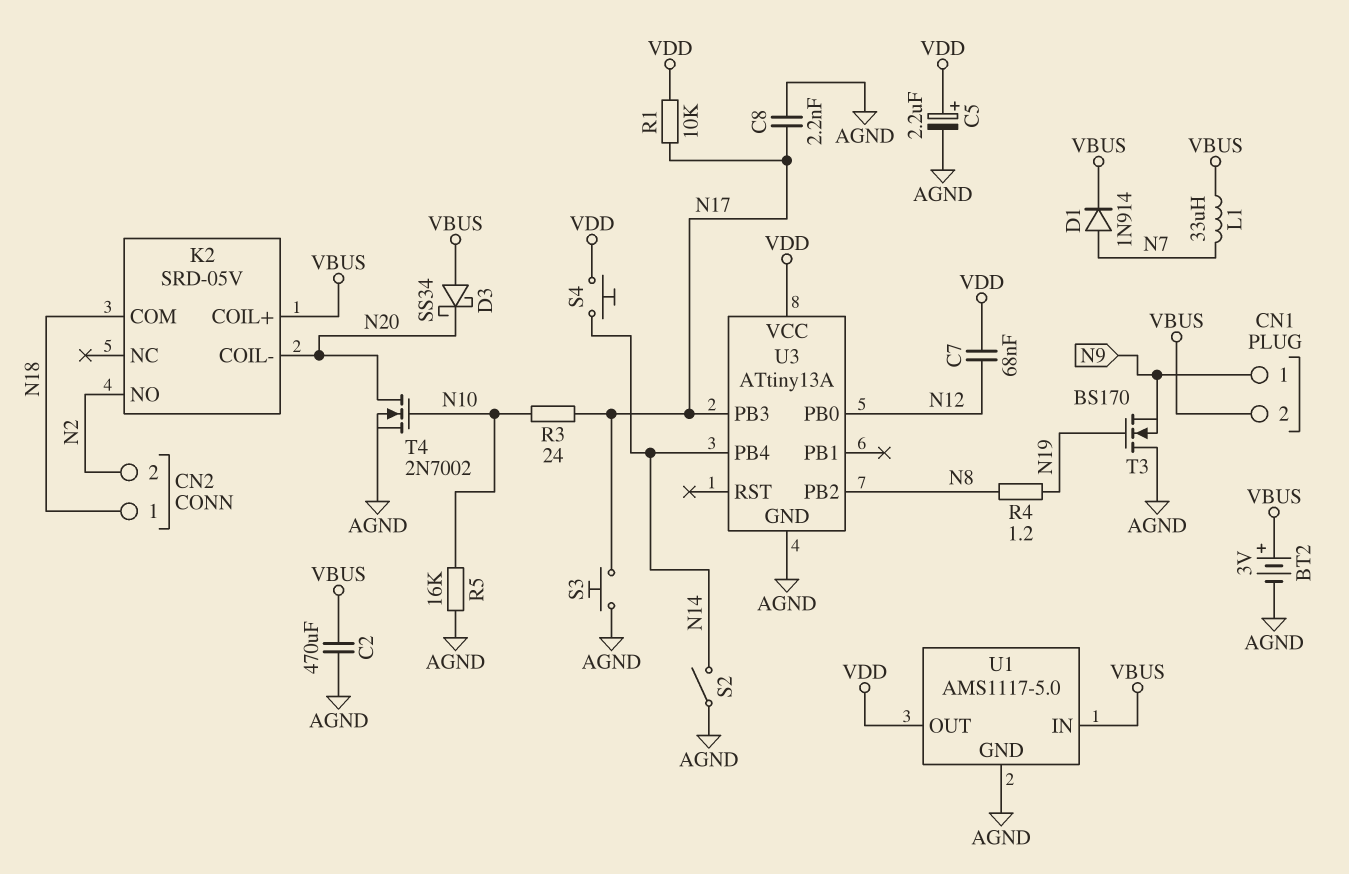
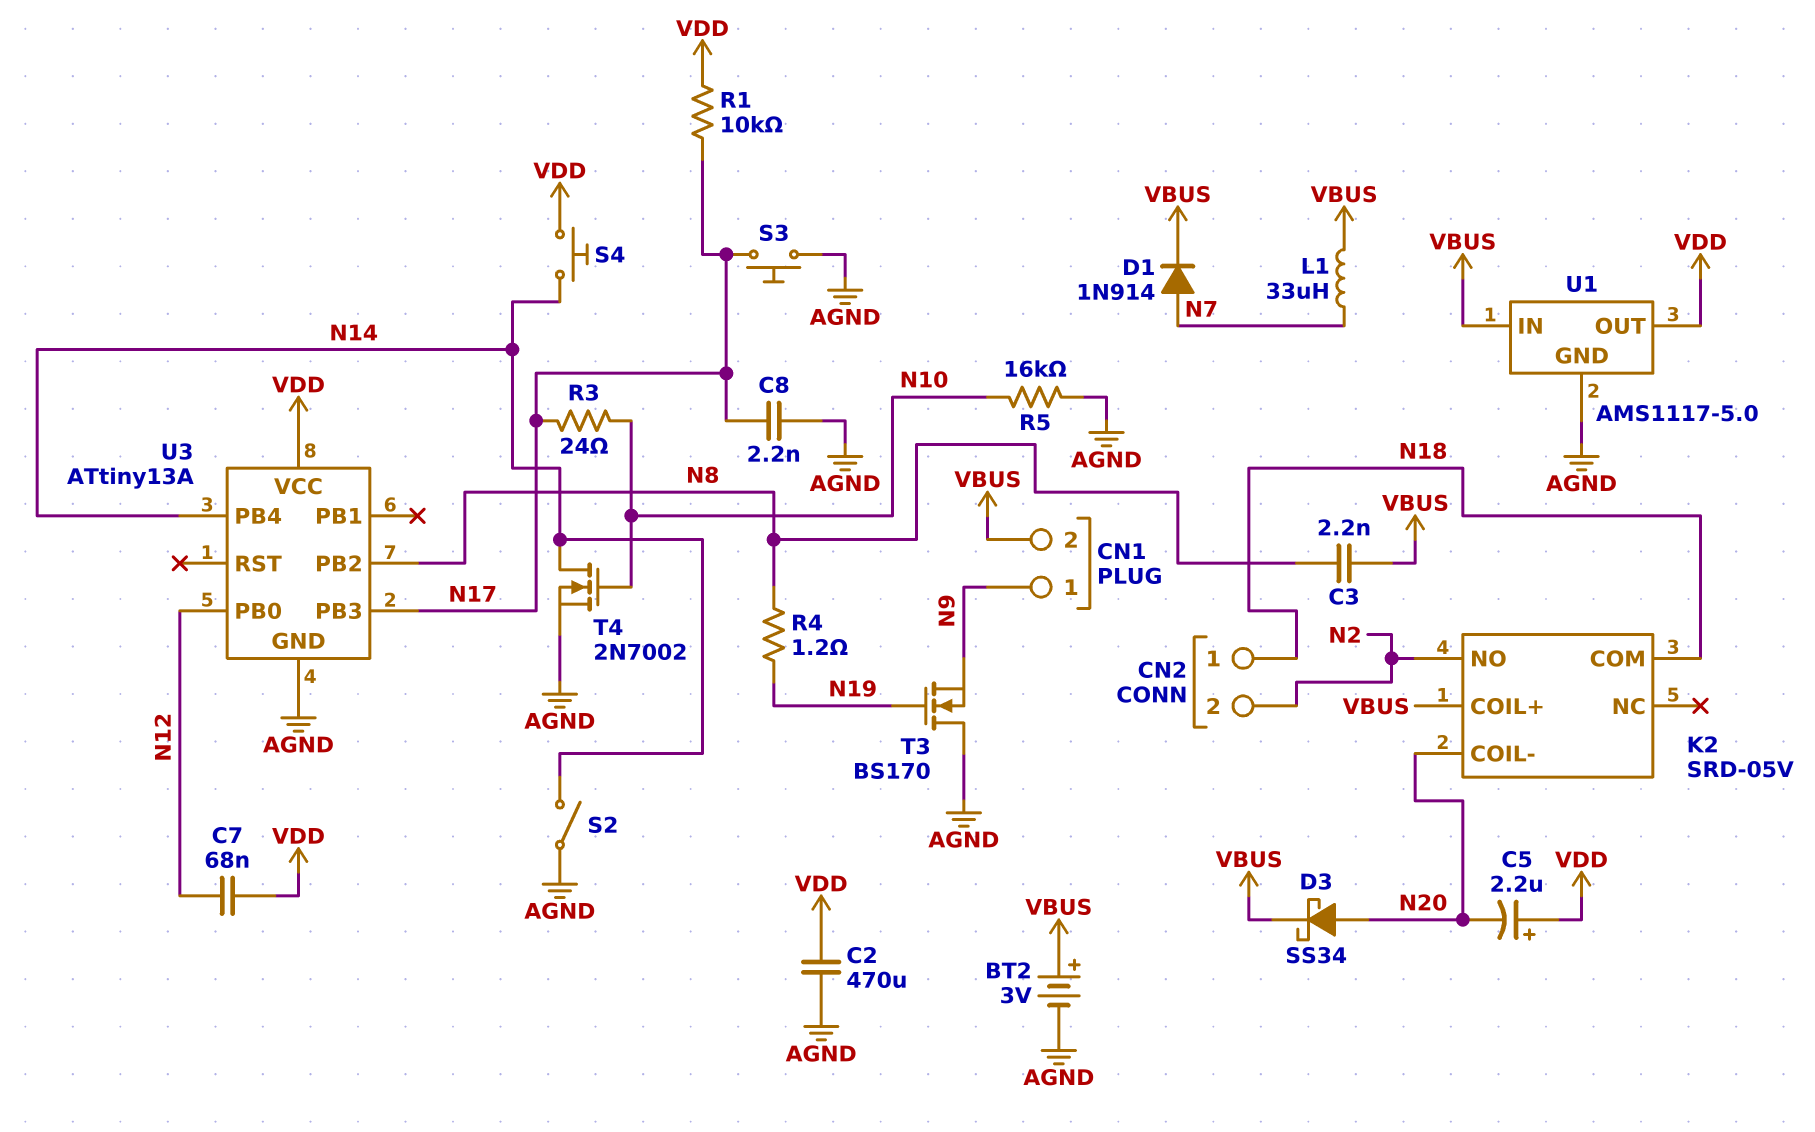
C2: 470uF (AGND, VBUS) -> 470uF (AGND, VDD)
C3: none -> 2.2nF (N8, VBUS)
C5: 2.2uF (plus VDD, minus AGND) -> 2.2uF (plus VDD, minus N20)
D3: schottky SS34 (A VBUS, K N20) -> schottky SS34 (A N20, K VBUS)
T4: NMOS 2N7002 (G N10, D N20, S AGND) -> NMOS 2N7002 (G N10, D N14, S AGND)

